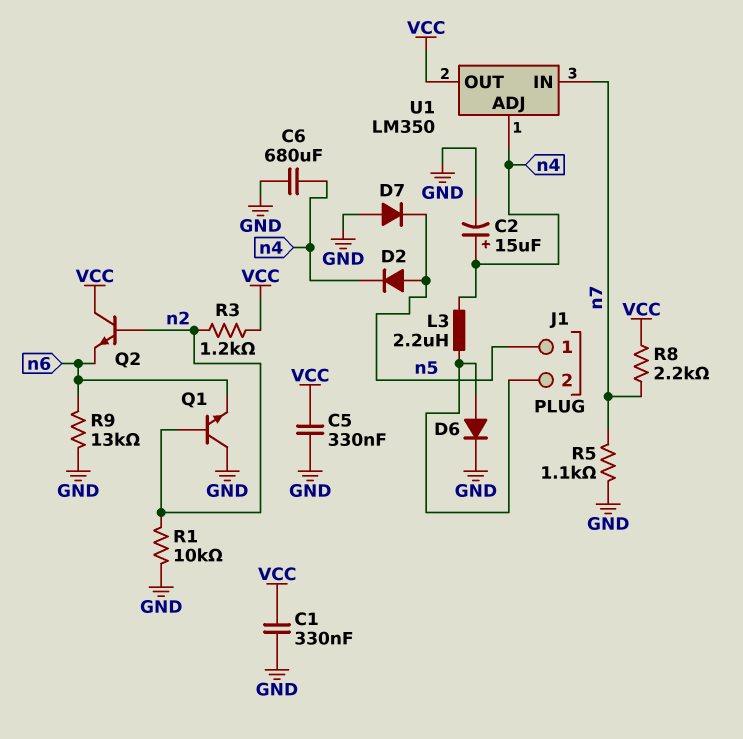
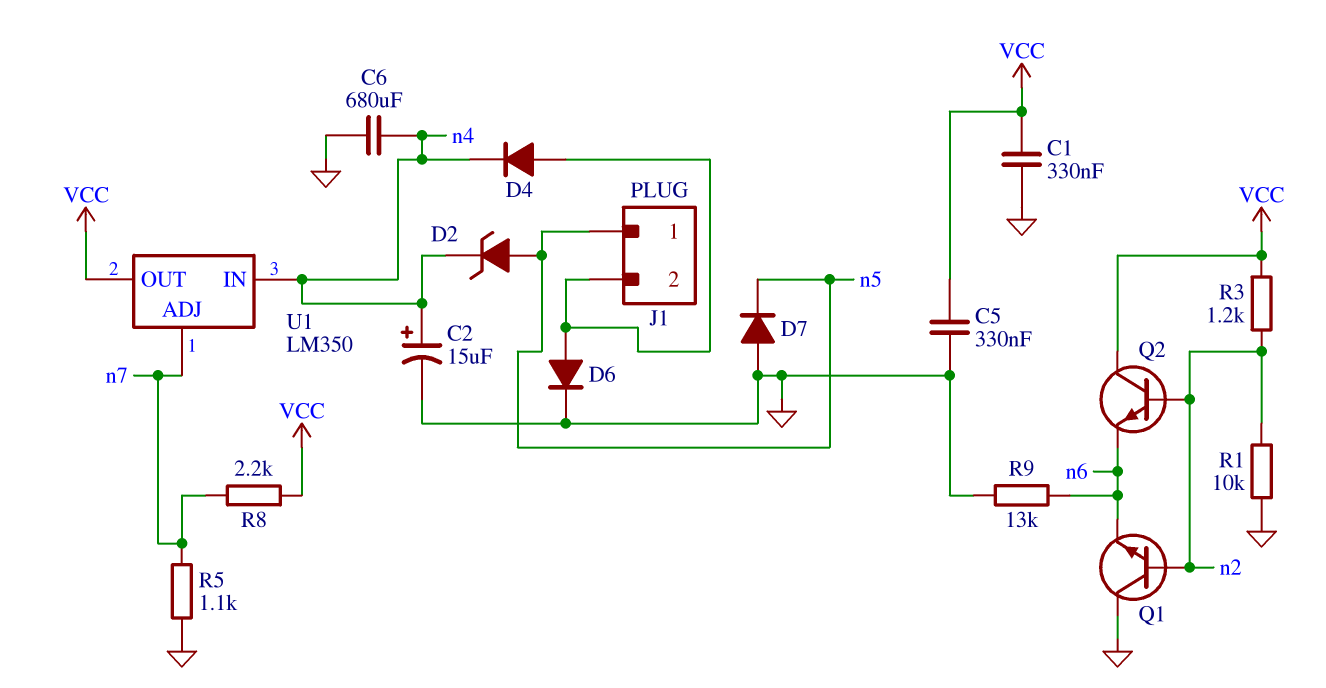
D2: diode (A n5, K n4) -> zener (A n5, K n4)
D4: none -> diode (A J1/2, K n4)
L3: 2.2uH (J1/2, n4) -> none
U1 pin ADJ: n4 -> n7
U1 pin IN: n7 -> n4

